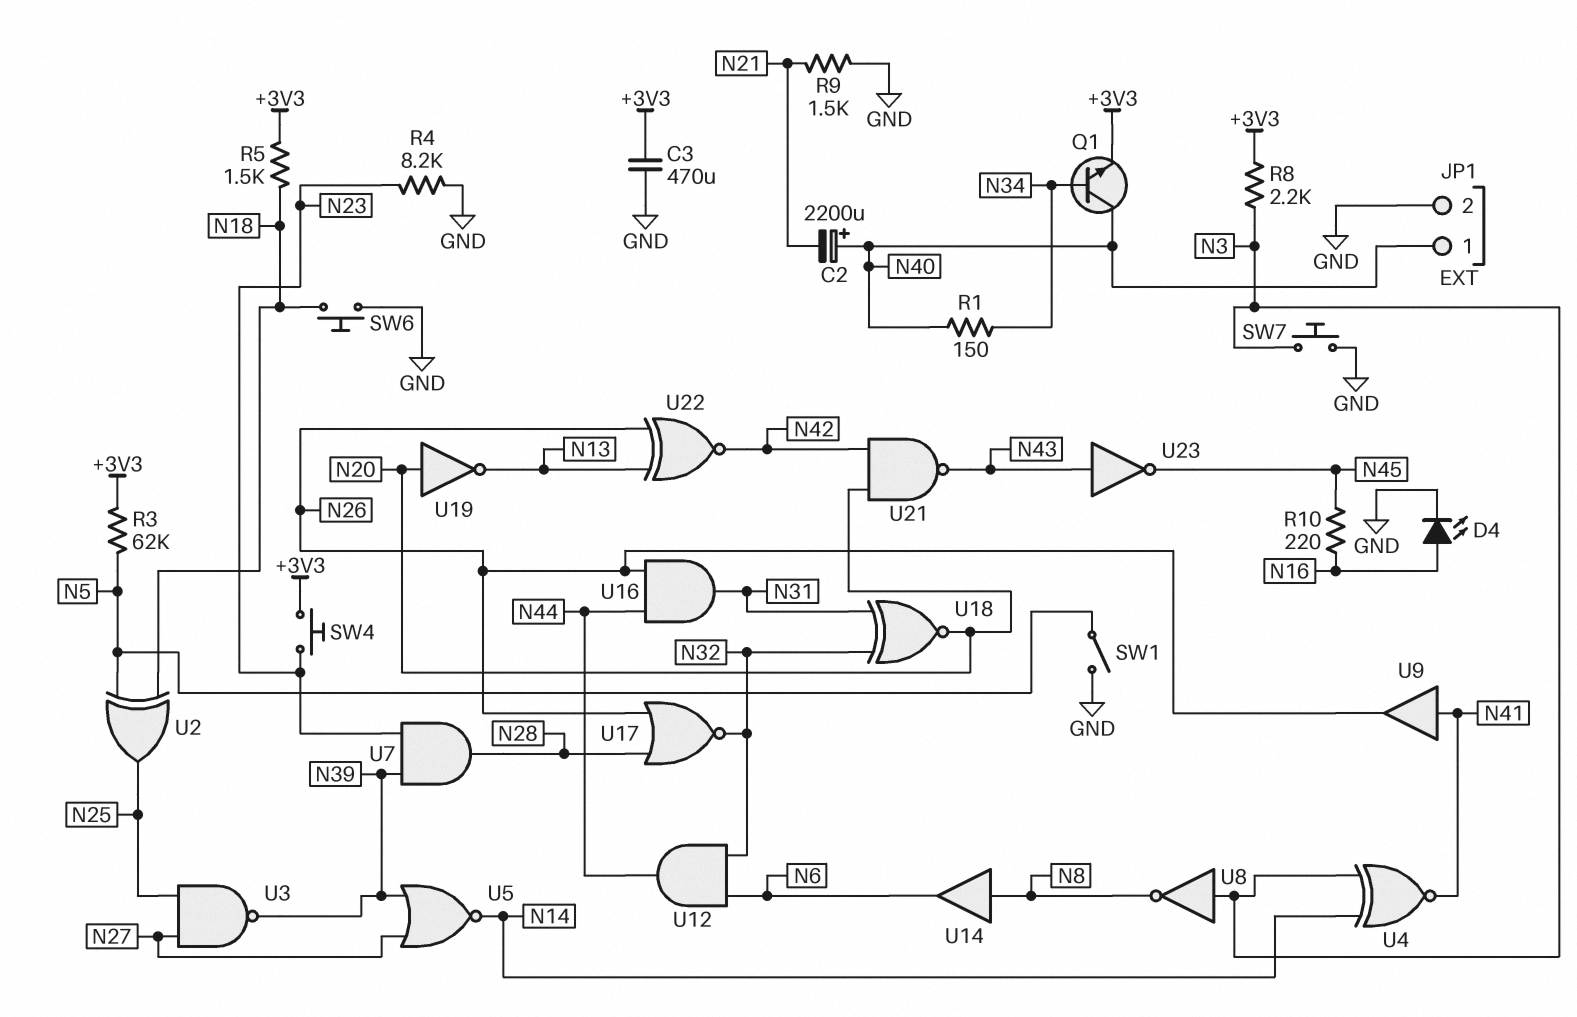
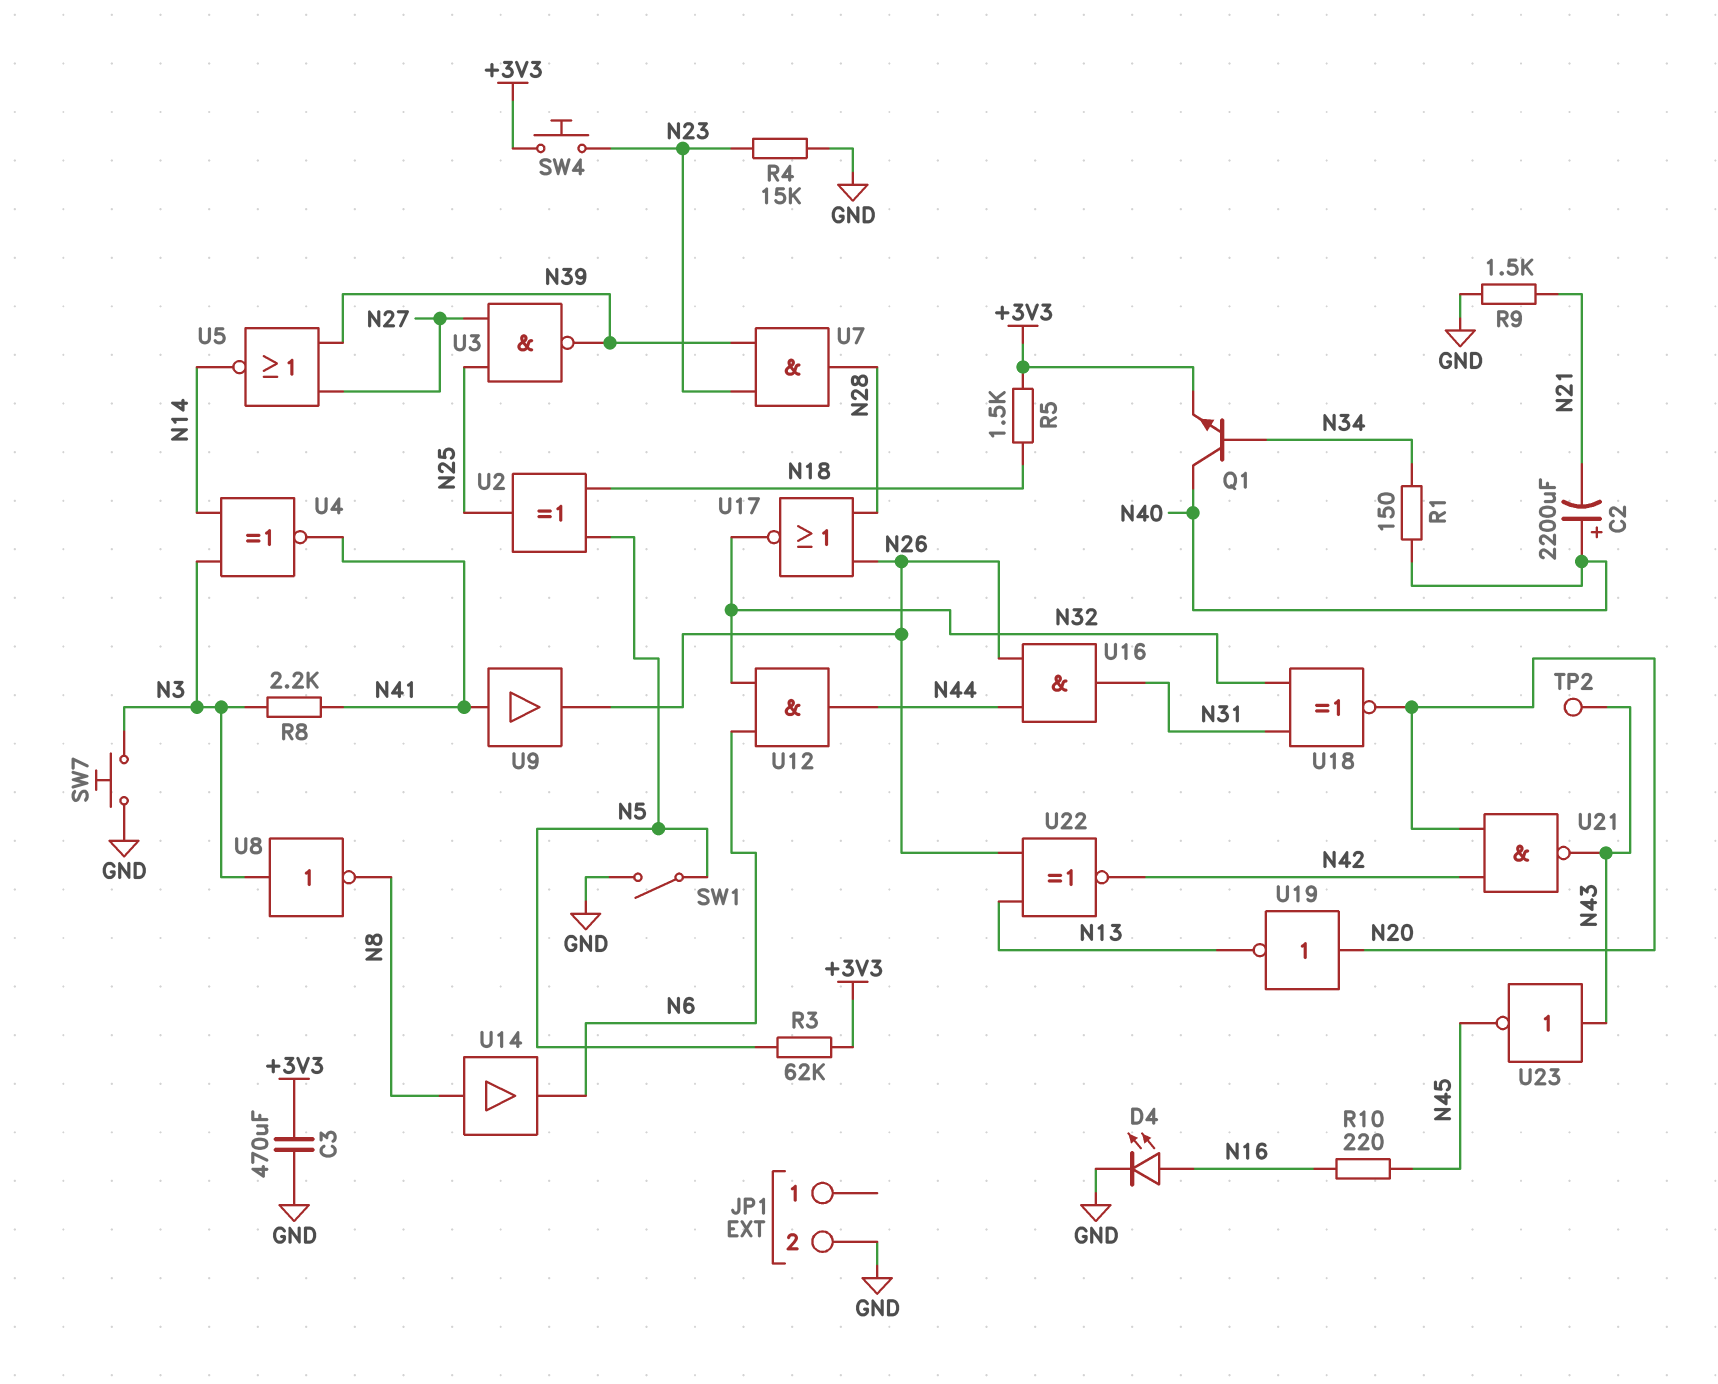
JP1 pin 1: N40 -> none
R4: 8.2k (GND, N23) -> 15k (GND, N23)
R8: 2.2k (+3V3, N3) -> 2.2k (N3, N41)
SW6: button (GND, N18) -> none
TP2: none -> test point (N43)

